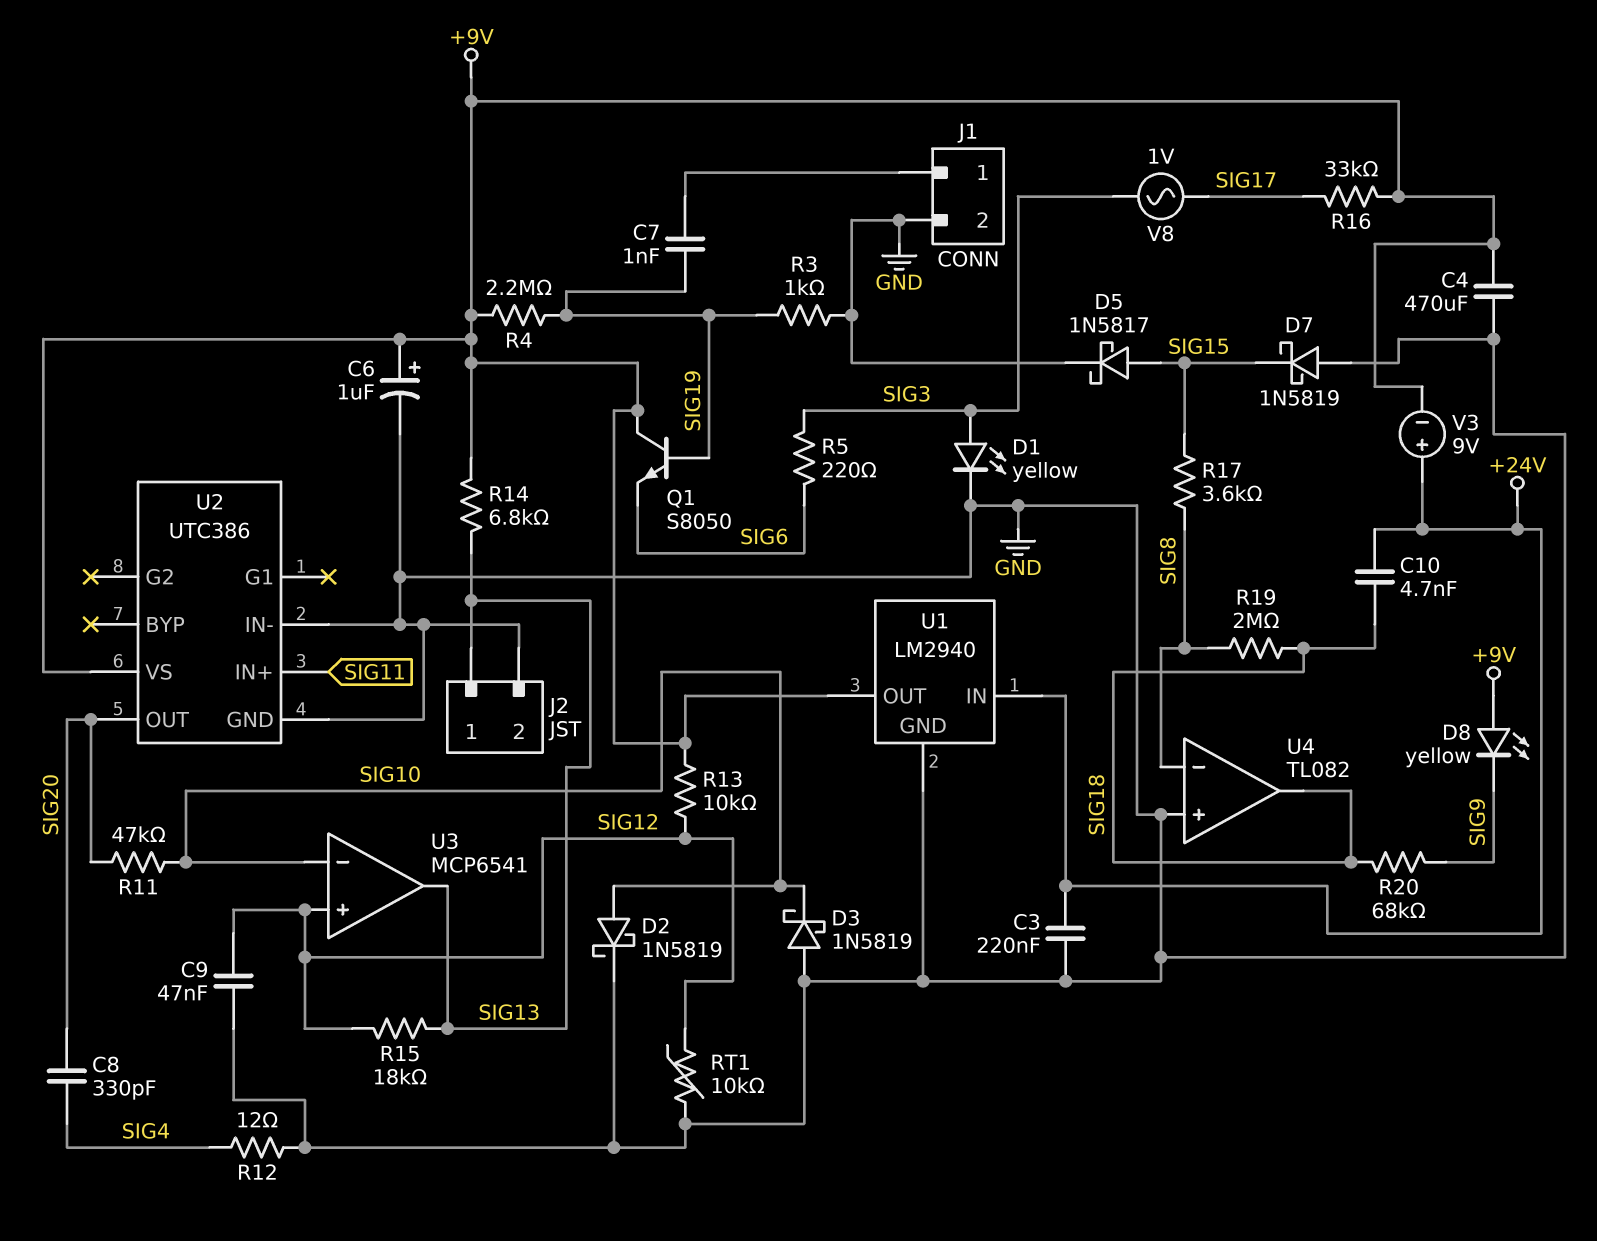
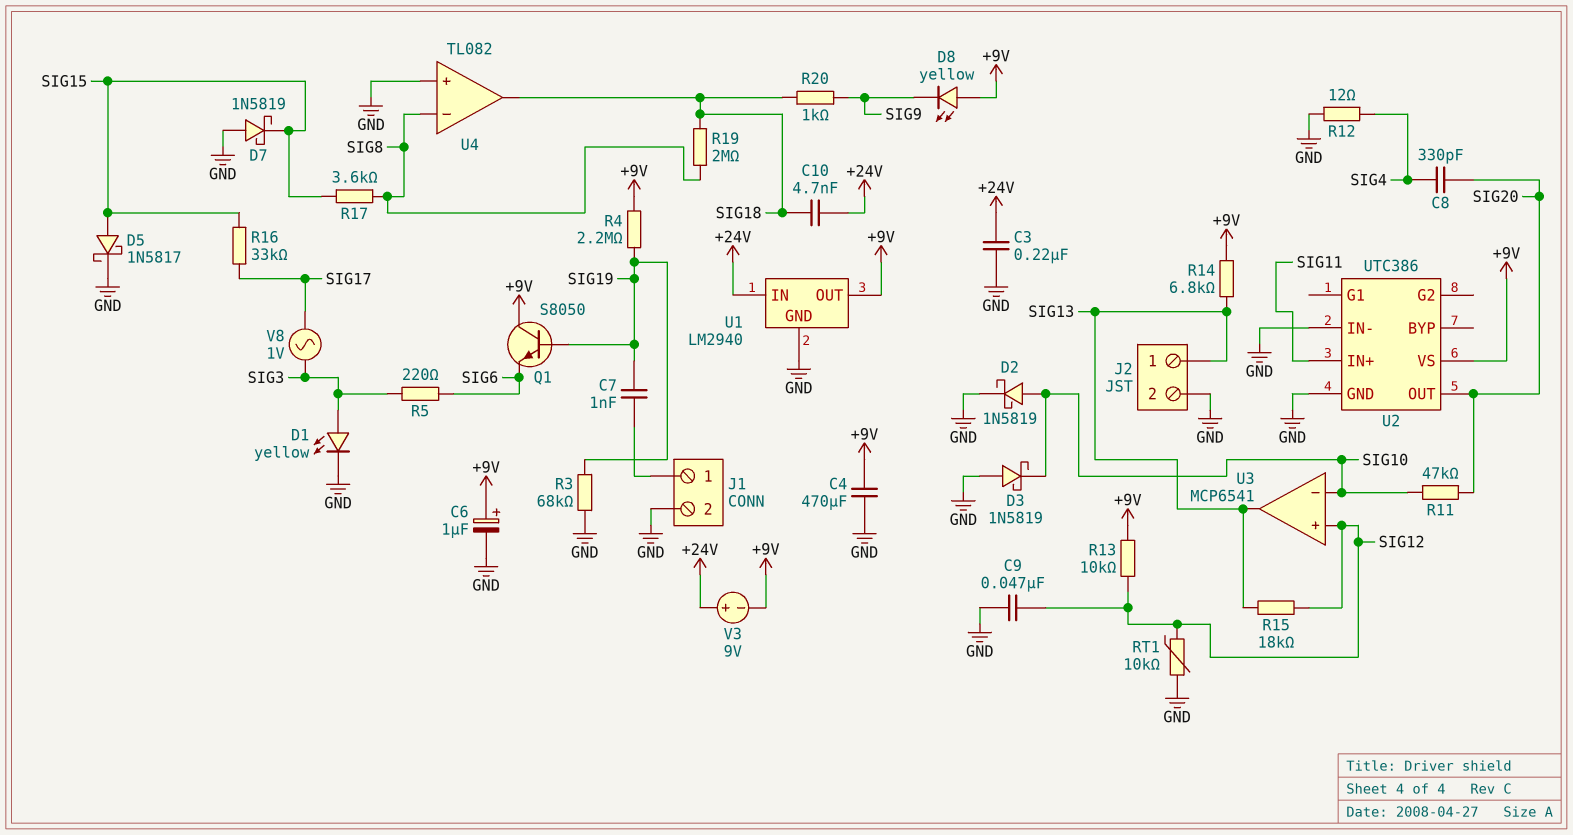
R3: 1k (GND, SIG19) -> 68k (GND, SIG19)
R16: 33k (+9V, SIG17) -> 33k (SIG15, SIG17)
R20: 68k (SIG9, SIG18) -> 1k (SIG9, SIG18)

